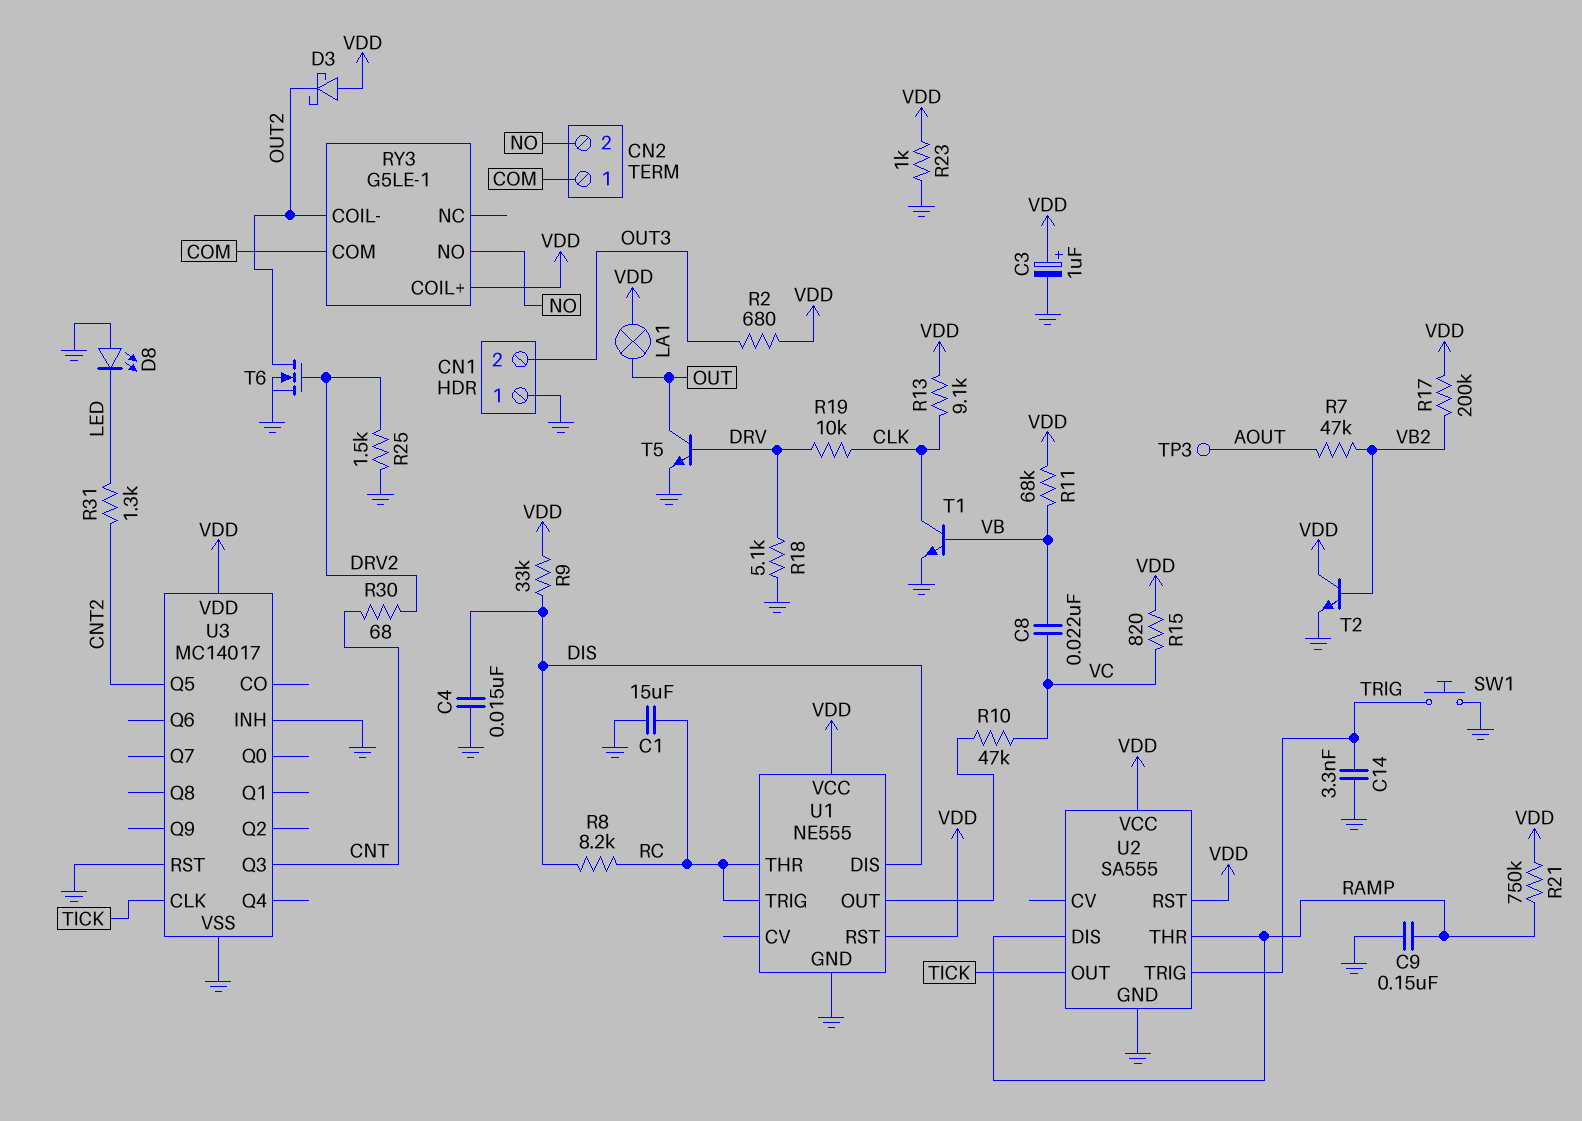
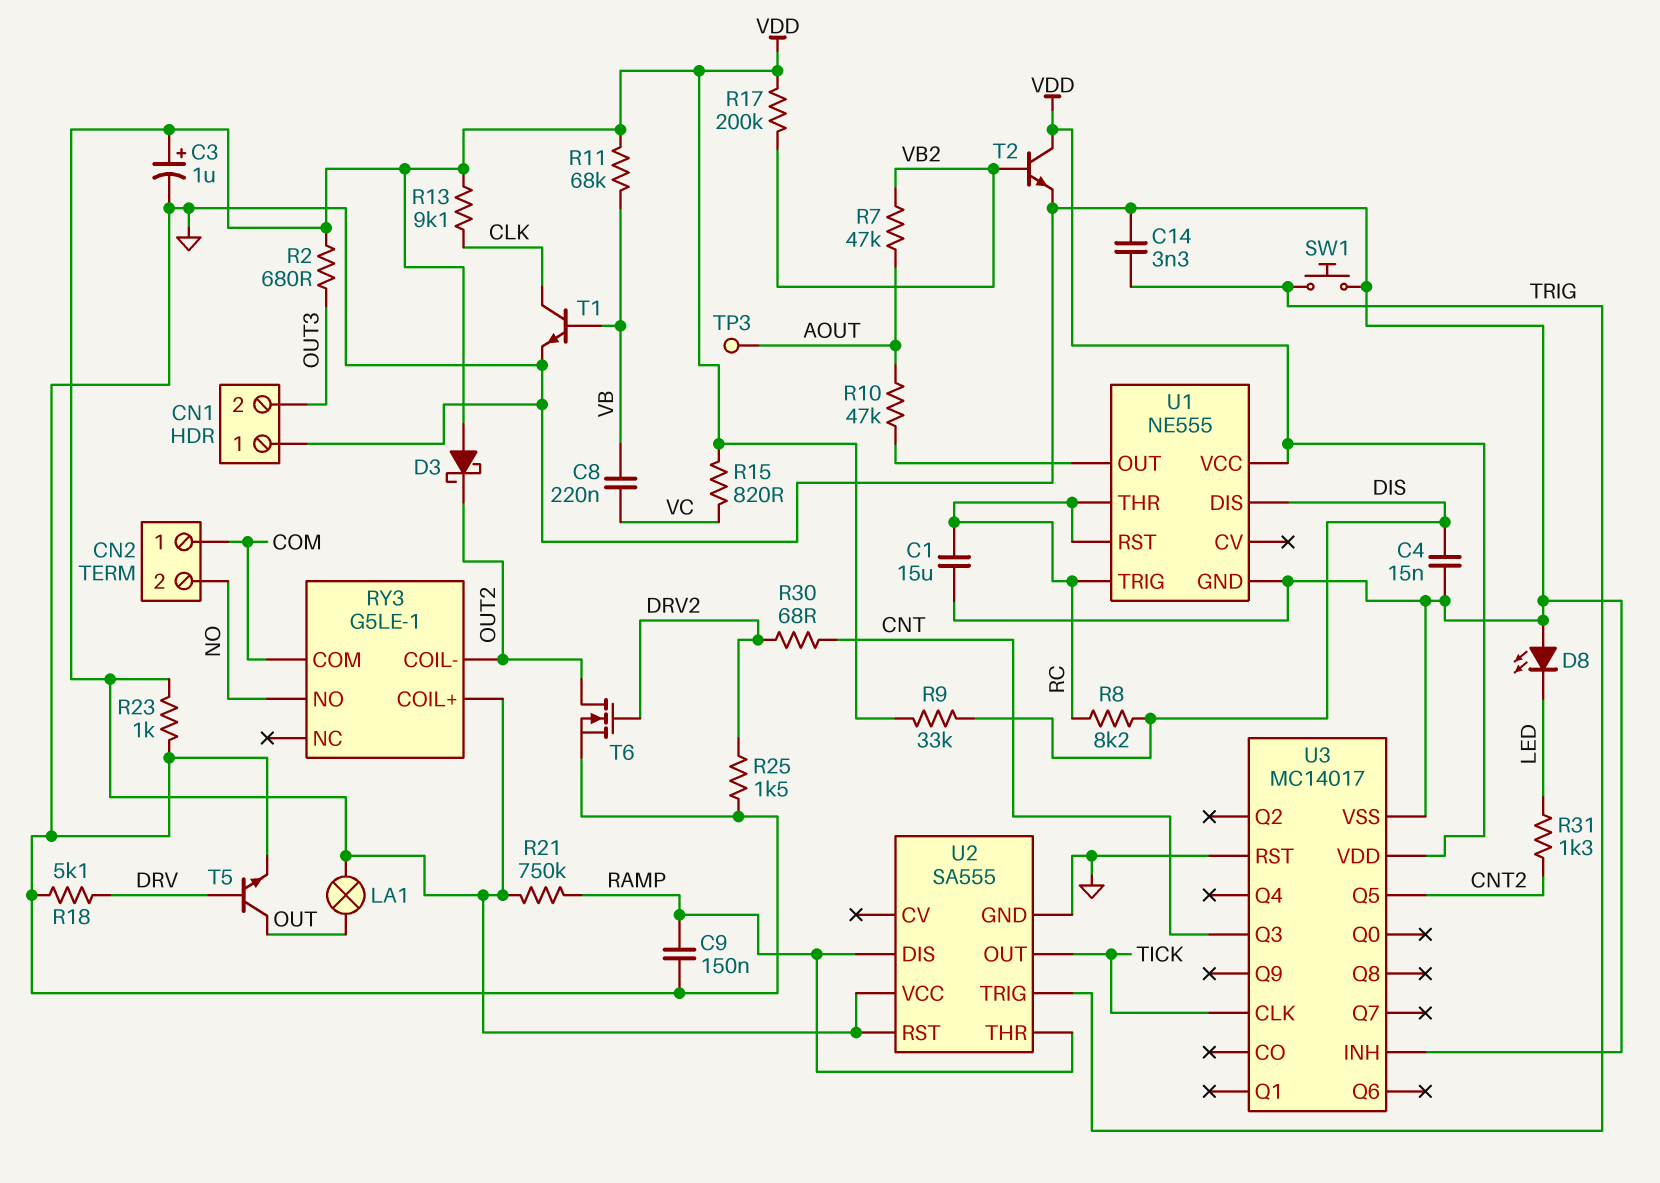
C8: 22nF (VB, VC) -> 220nF (VB, VC)
R10: 47k (U1/OUT, VC) -> 47k (AOUT, U1/OUT)
R19: 10k (CLK, DRV) -> none
U1 pin RST: VDD -> RC

